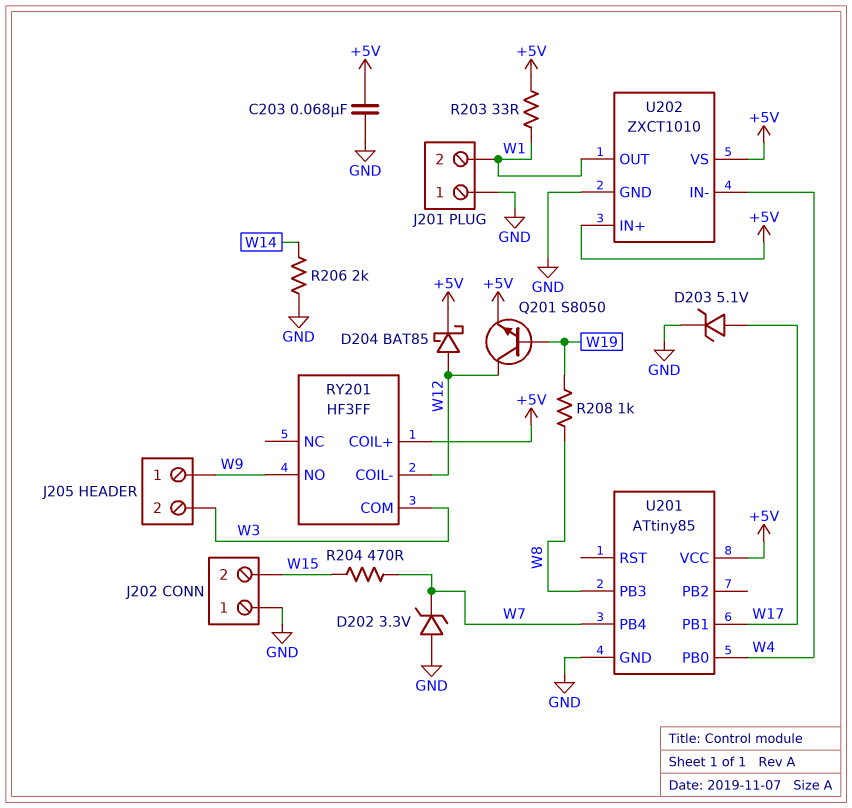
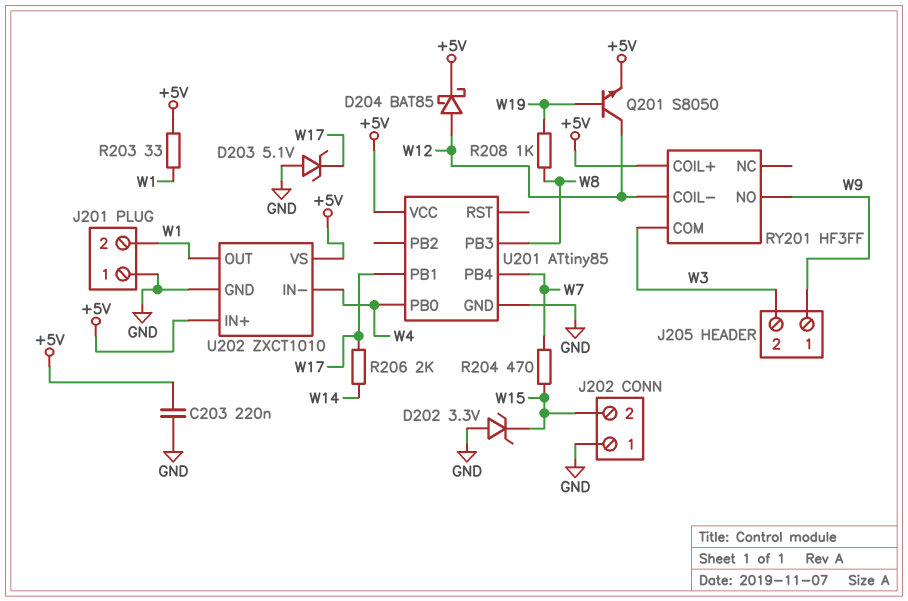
C203: 68nF (+5V, GND) -> 220nF (+5V, GND)
D202: zener 3.3V (A GND, K W7) -> zener 3.3V (A GND, K W15)
D203: zener 5.1V (A W17, K GND) -> zener 5.1V (A GND, K W17)
R206: 2k (GND, W14) -> 2k (W14, W17)

